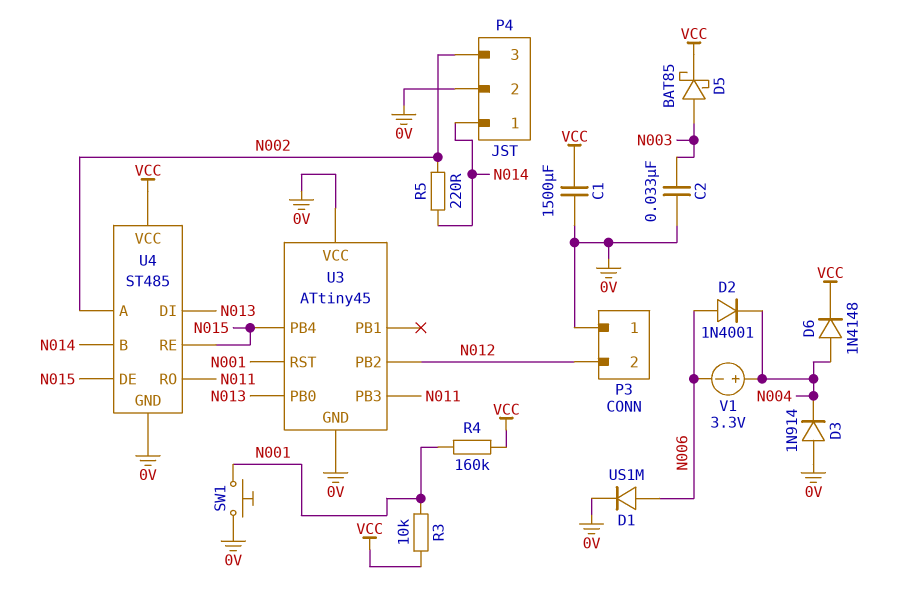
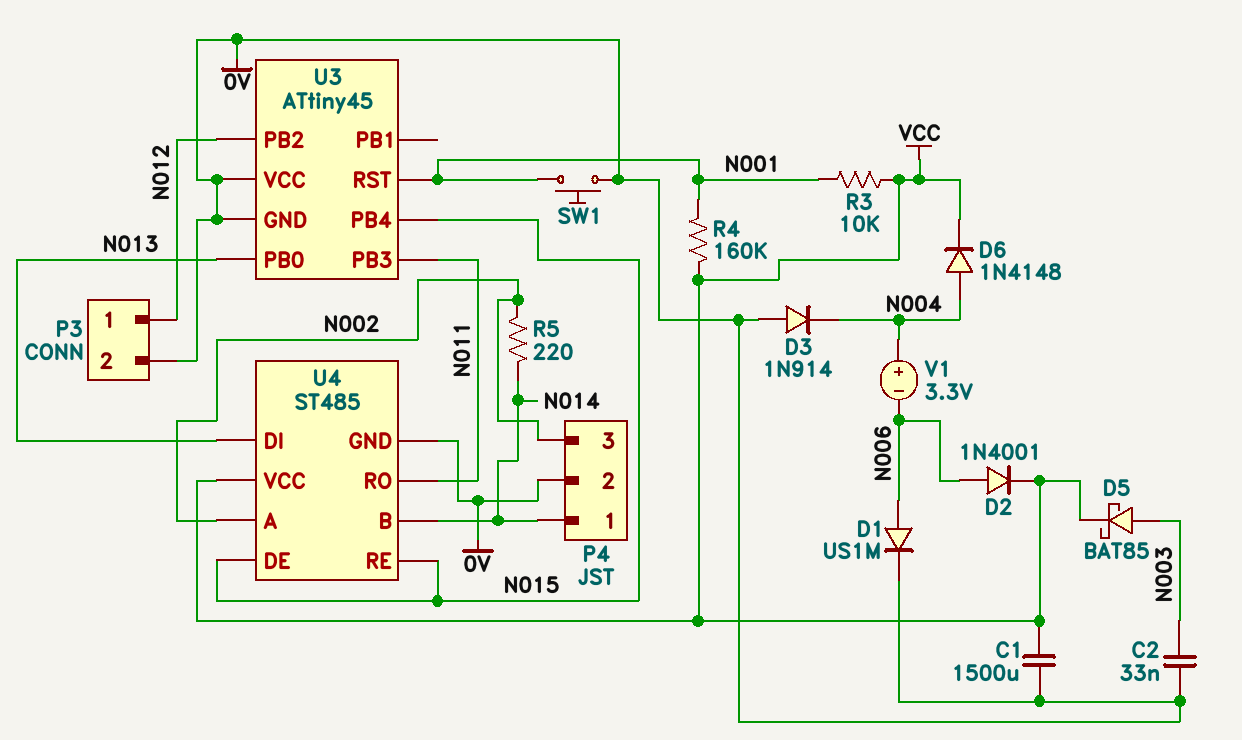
D2: diode 1N4001 (A N006, K N004) -> diode 1N4001 (A N006, K VCC)
P3 pin 1: 0V -> N012
P3 pin 2: N012 -> 0V

